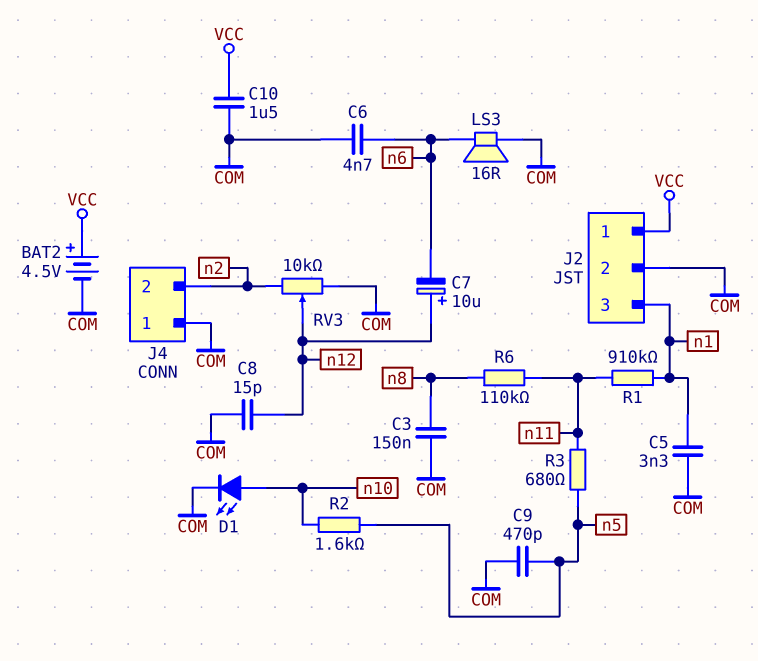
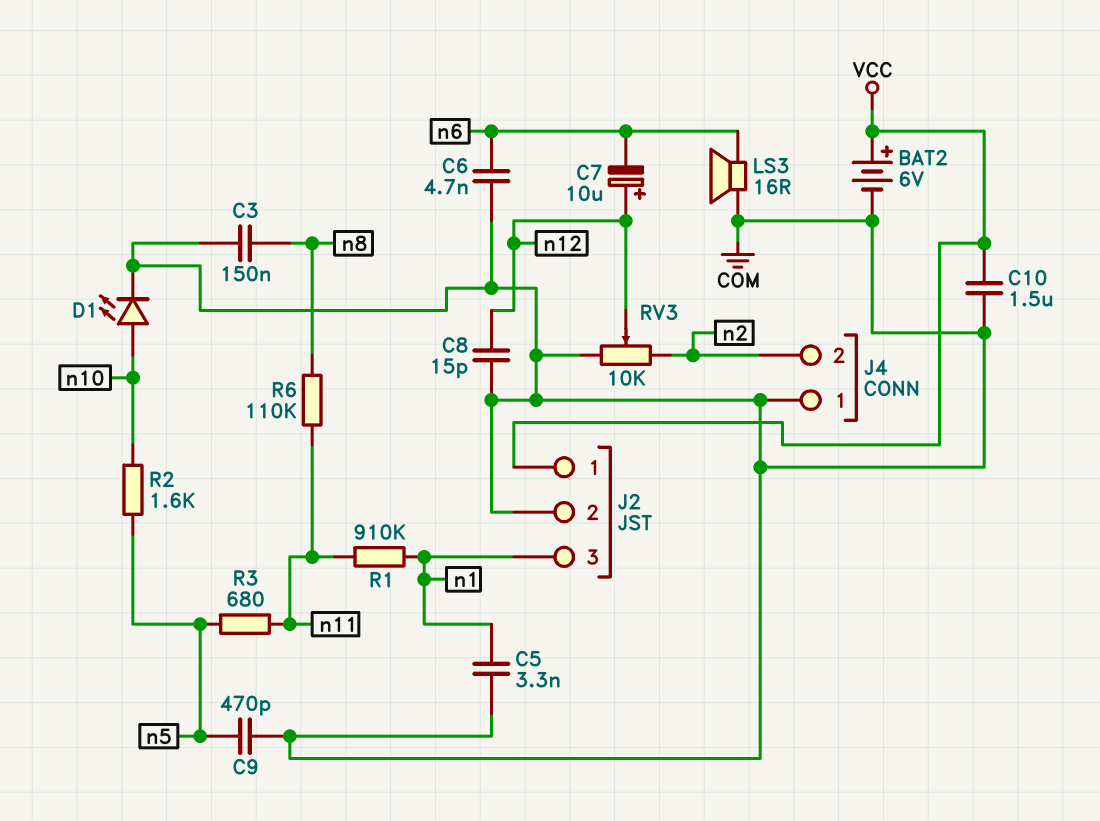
BAT2: 4.5V (plus VCC, minus COM) -> 6V (plus VCC, minus COM)

